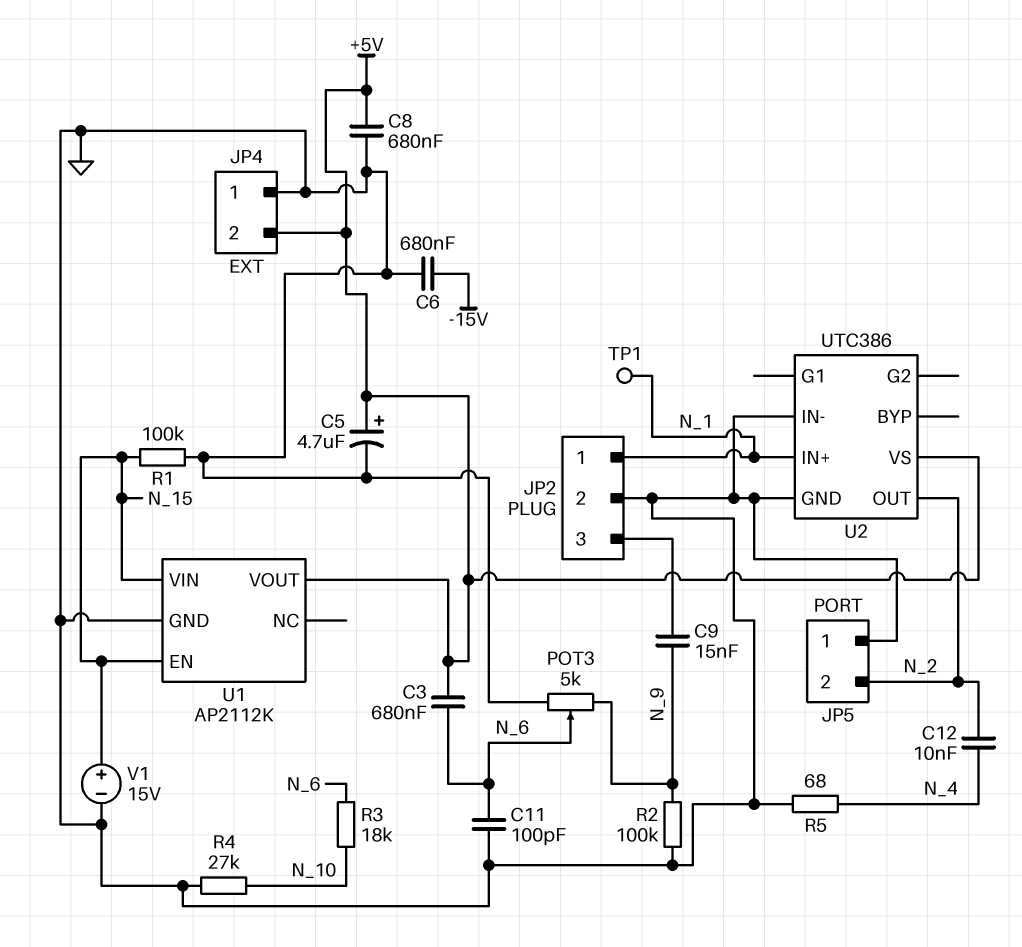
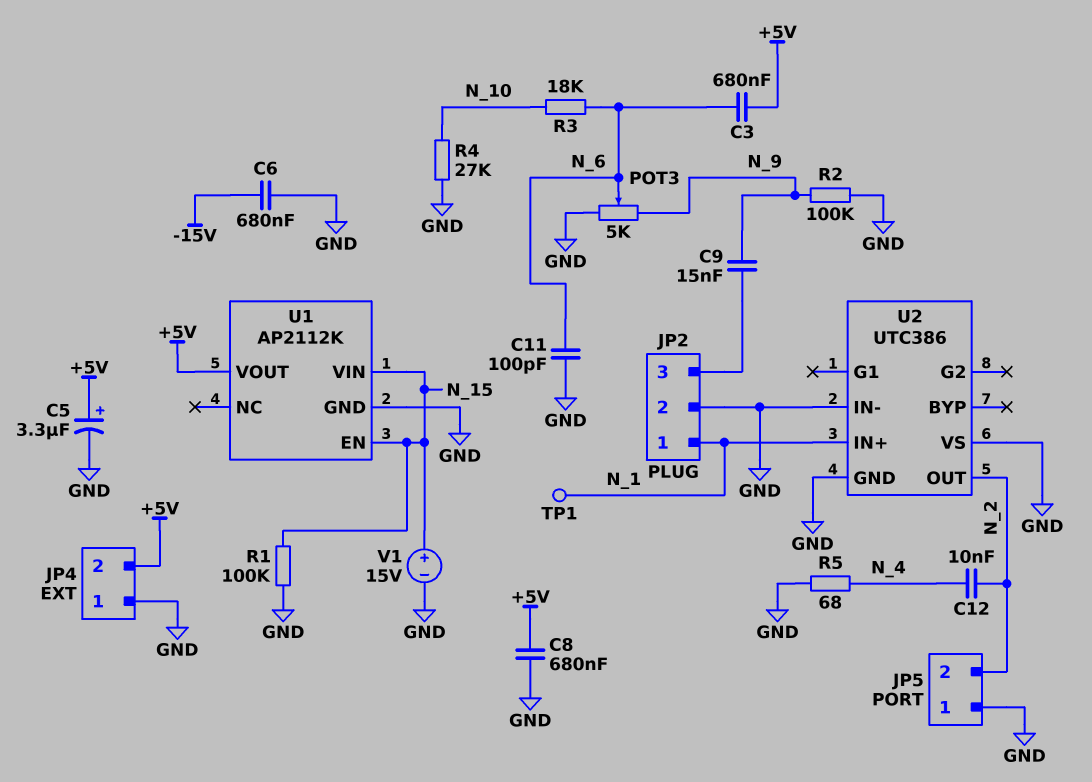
C5: 4.7uF (plus +5V, minus GND) -> 3.3uF (plus +5V, minus GND)
U2 pin VS: +5V -> GND

